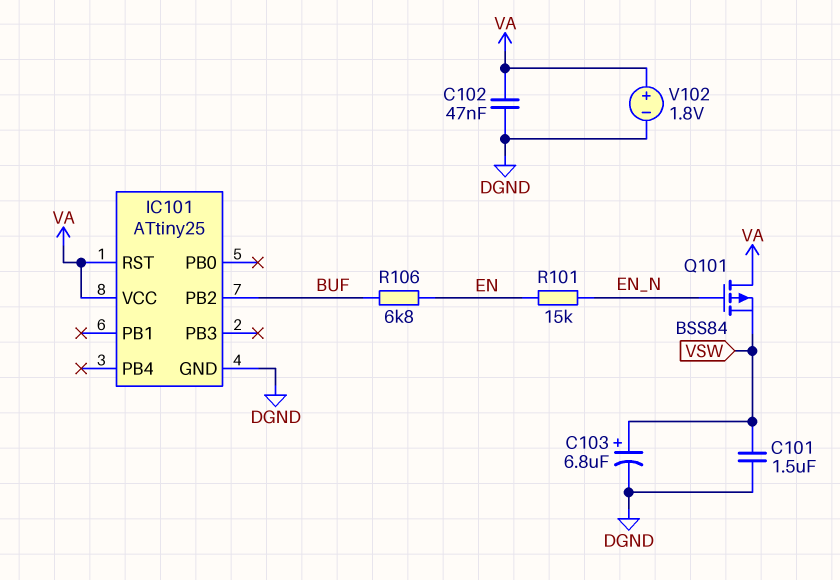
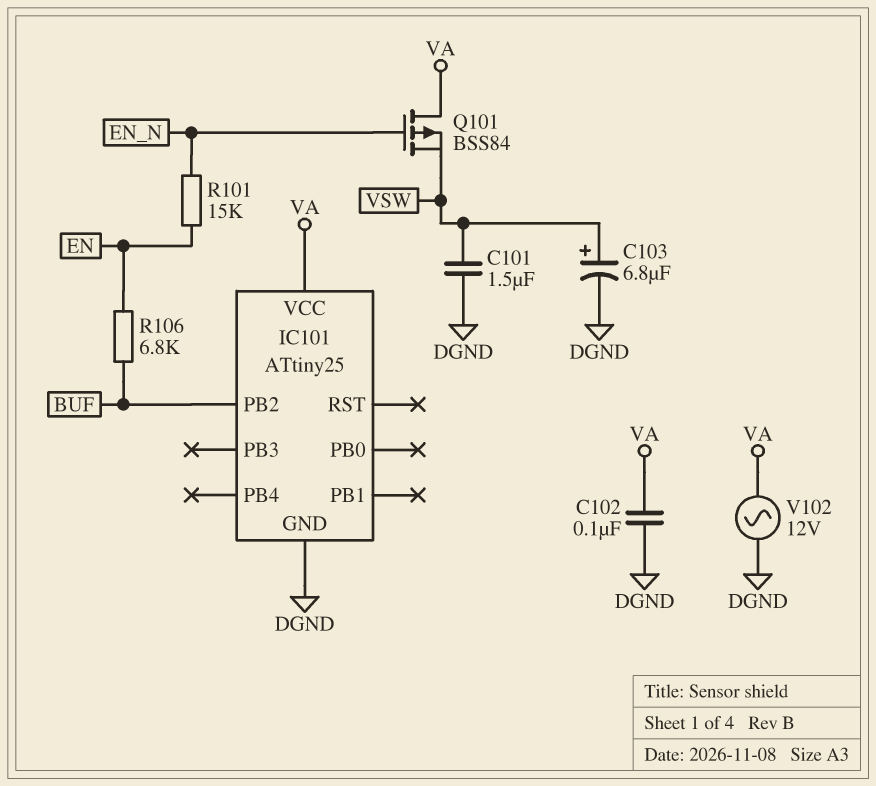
C102: 47nF (DGND, VA) -> 100nF (DGND, VA)
IC101 pin RST: VA -> none
V102: 1.8V (plus VA, minus DGND) -> AC 12V (DGND, VA)

